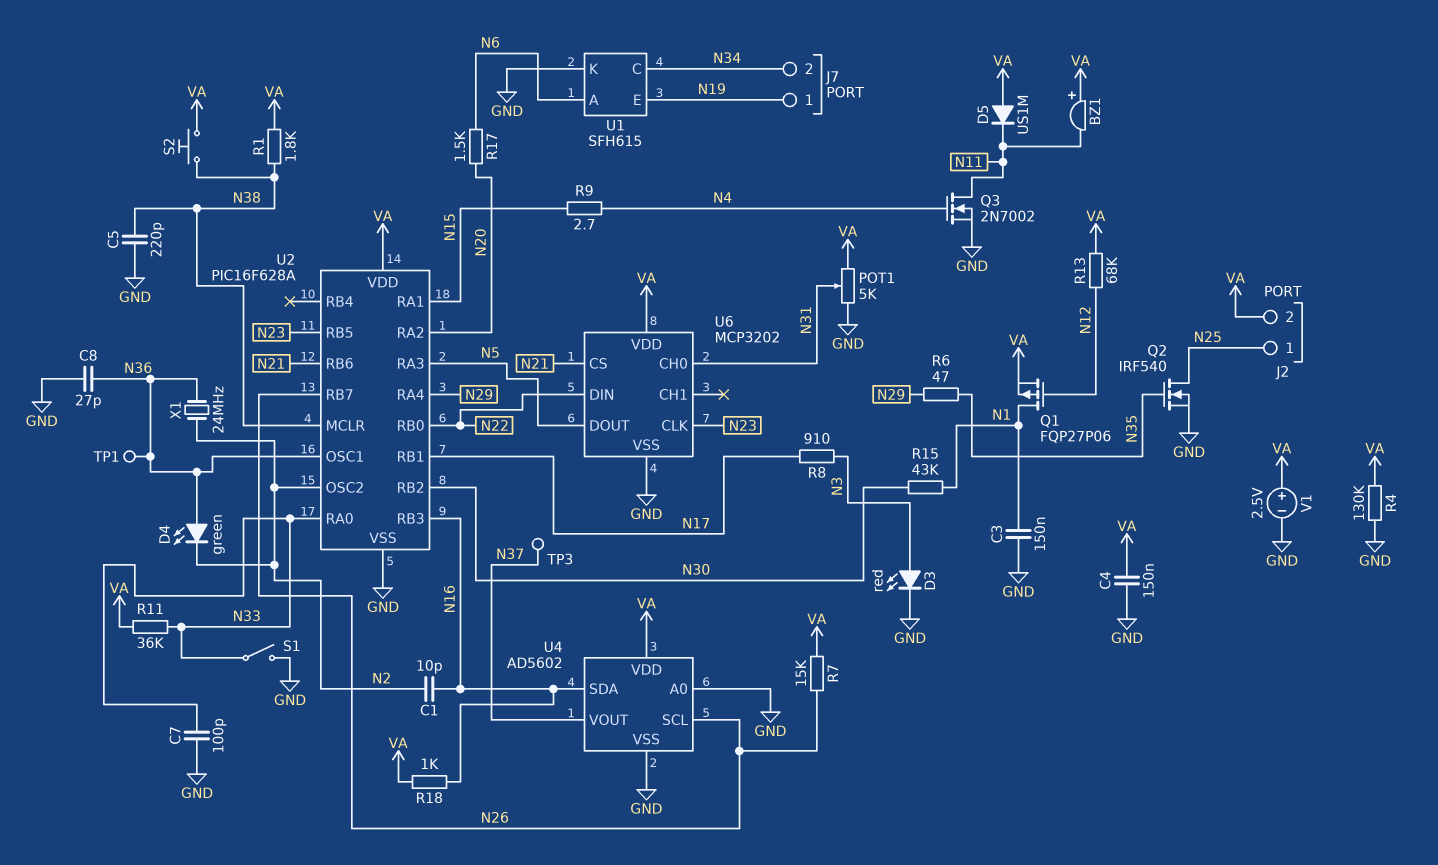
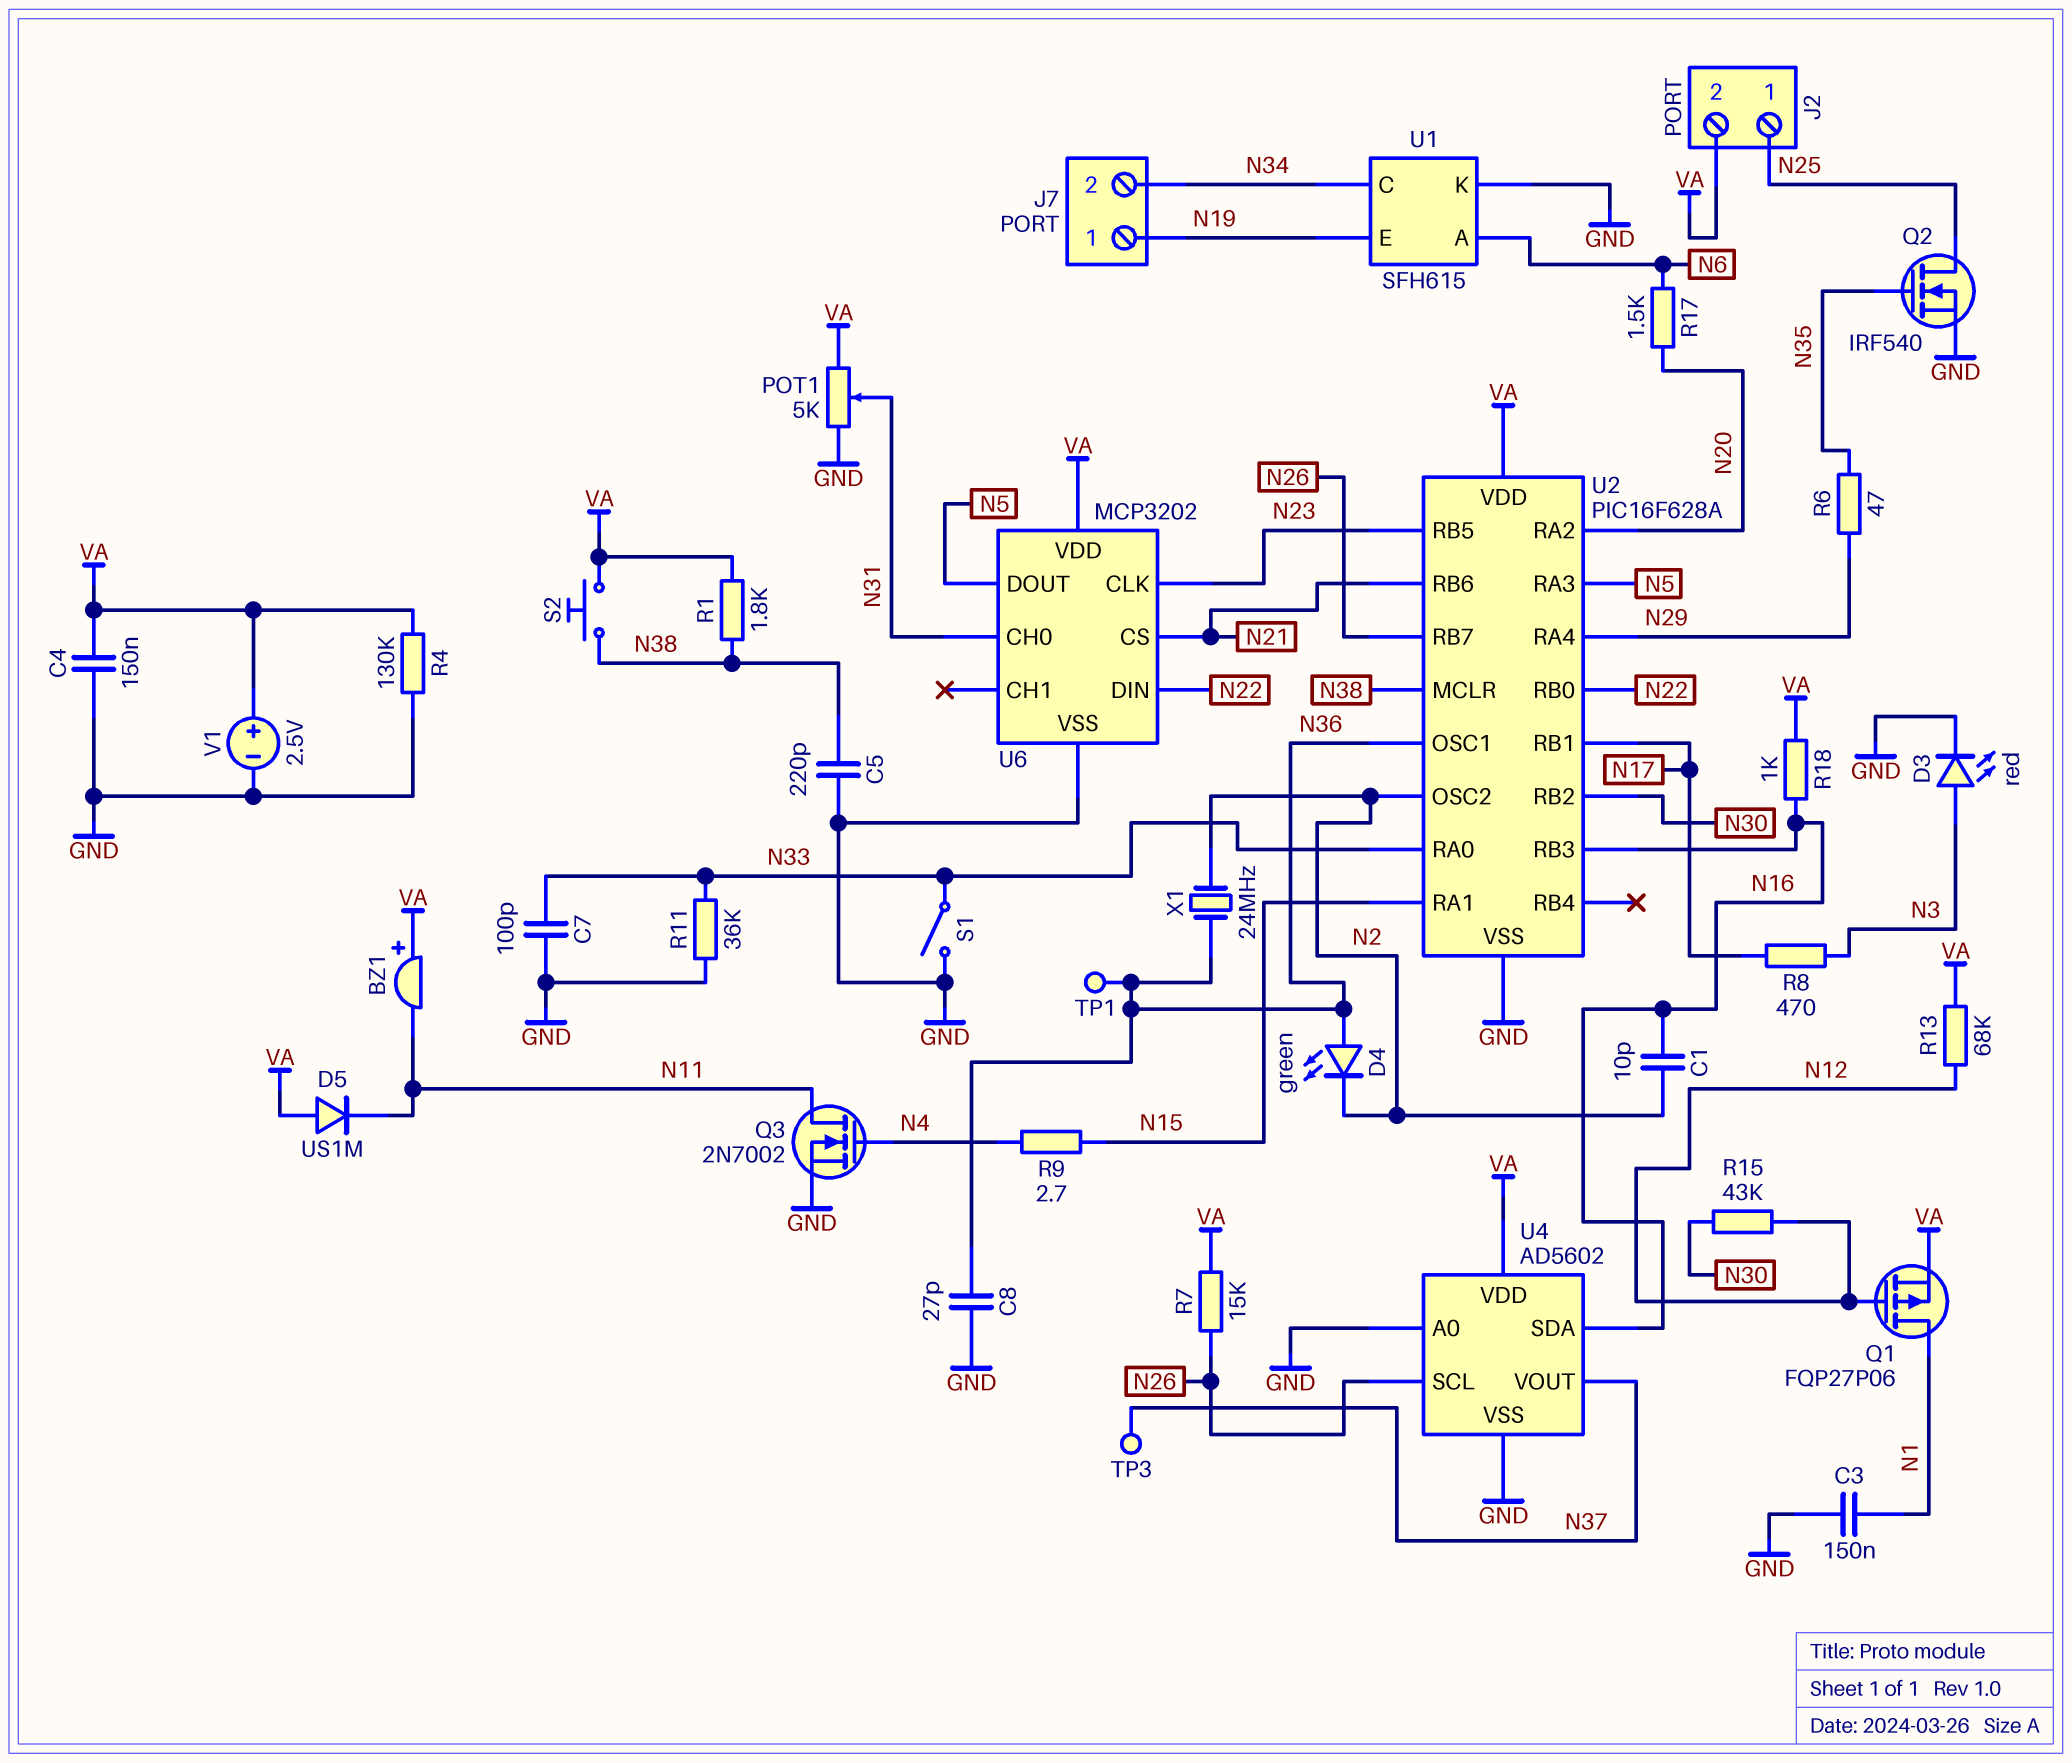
R8: 910 (N3, N17) -> 470 (N3, N17)
R11: 36k (N33, VA) -> 36k (GND, N33)
R15: 43k (N1, N30) -> 43k (N12, N30)

